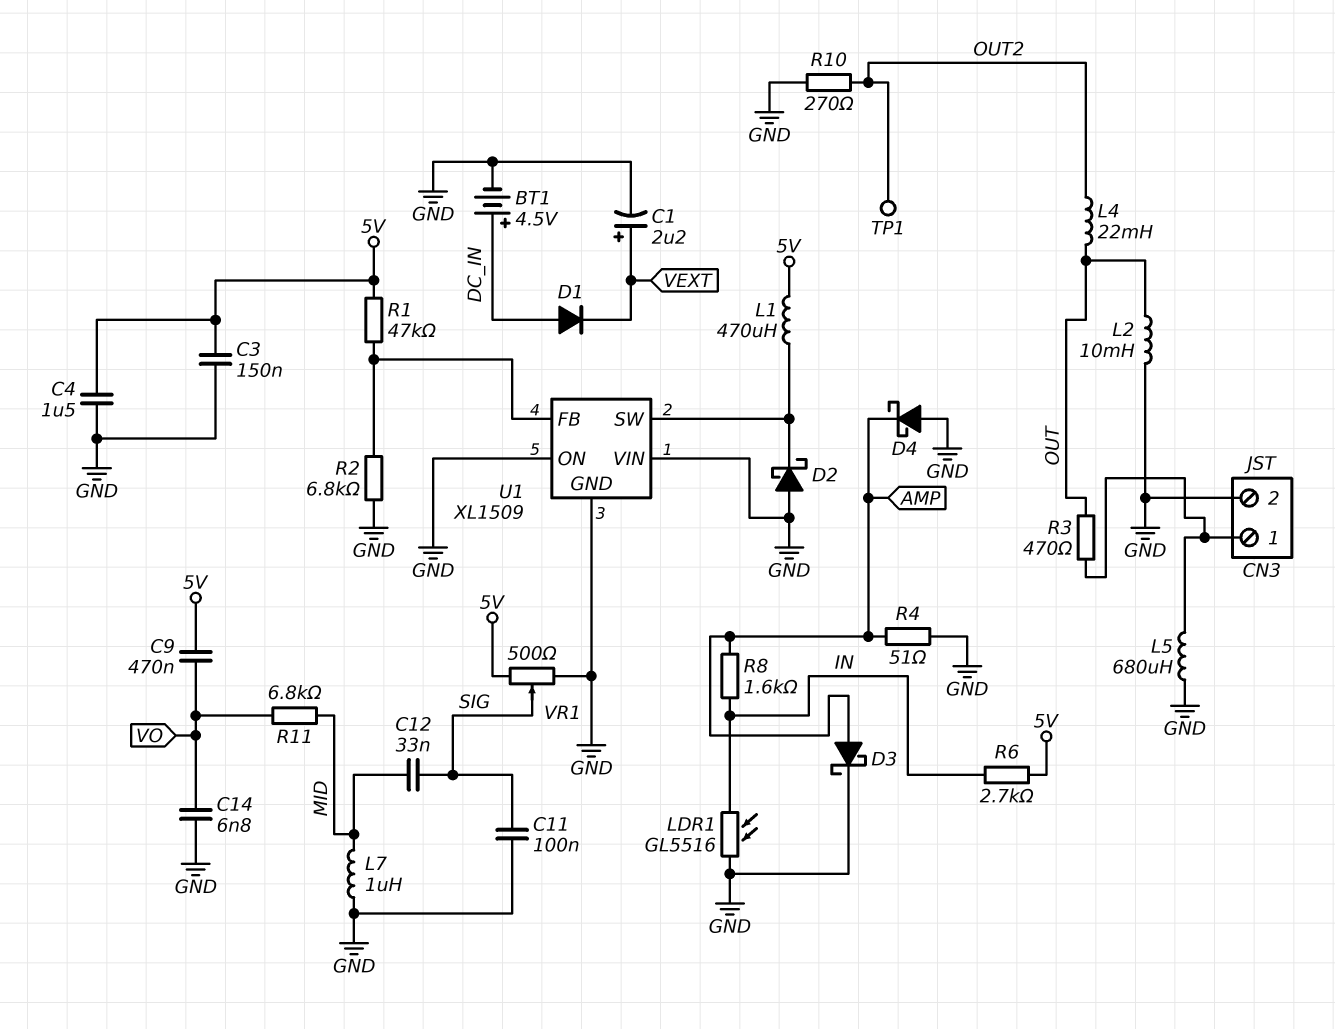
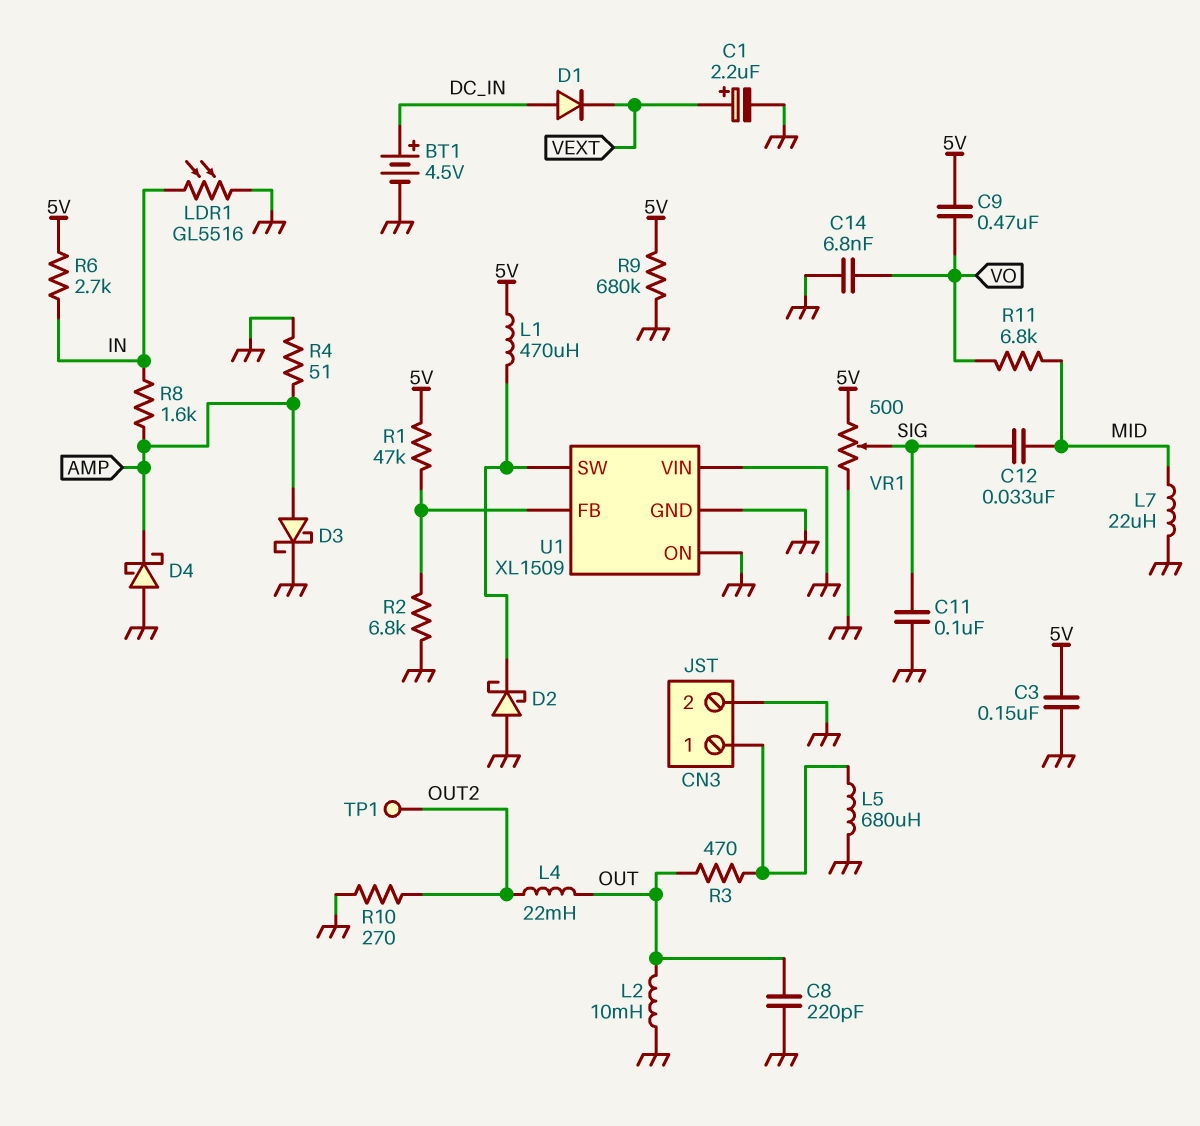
C4: 1.5uF (5V, GND) -> none
C8: none -> 220pF (GND, OUT)
L7: 1uH (GND, MID) -> 22uH (GND, MID)
R9: none -> 680k (5V, GND)

